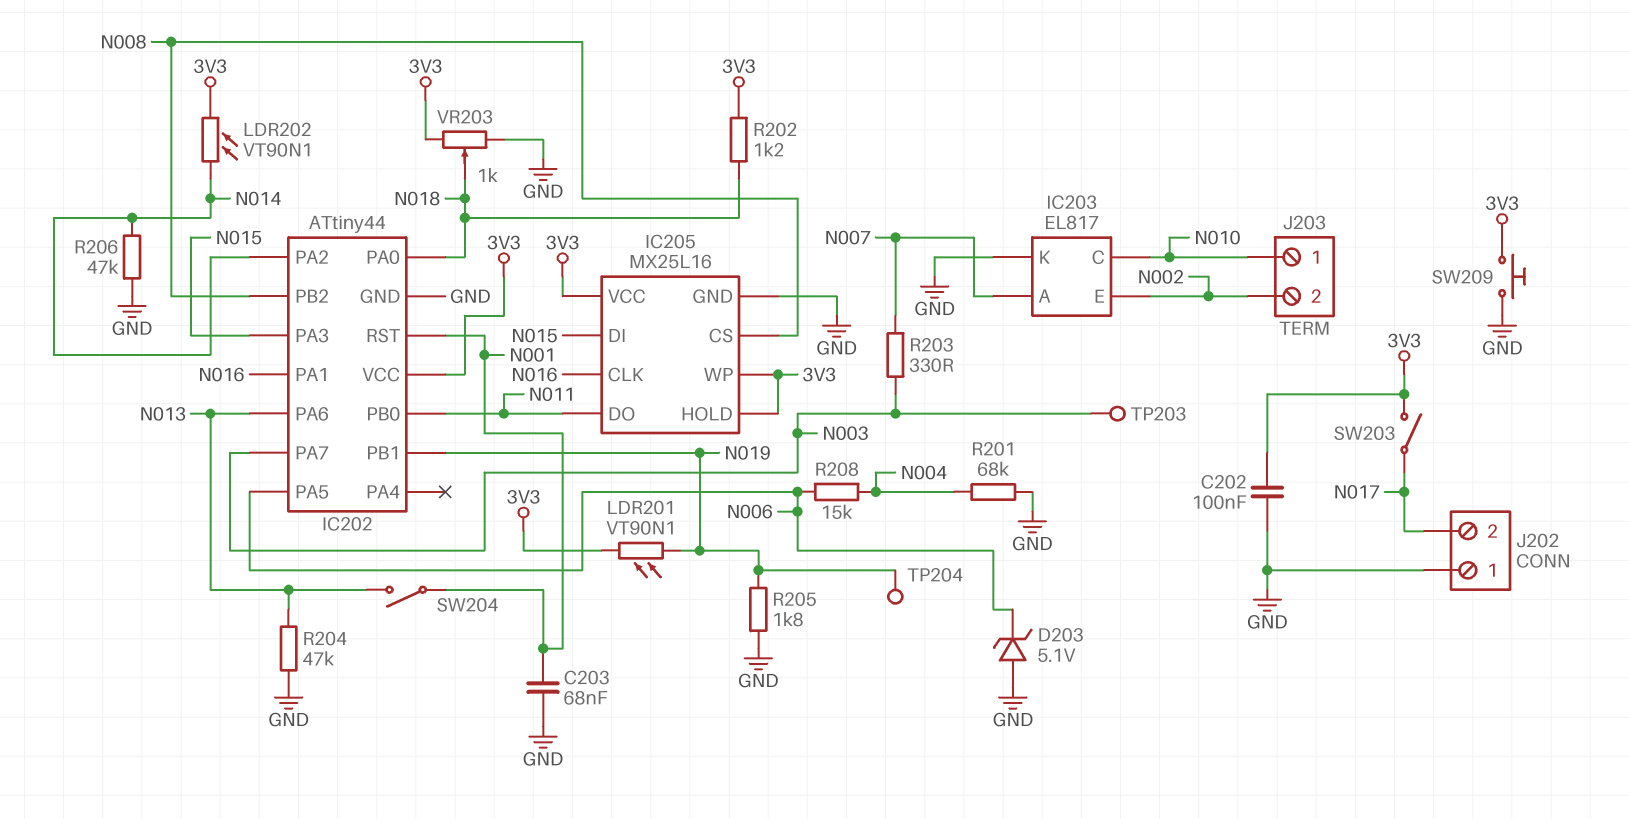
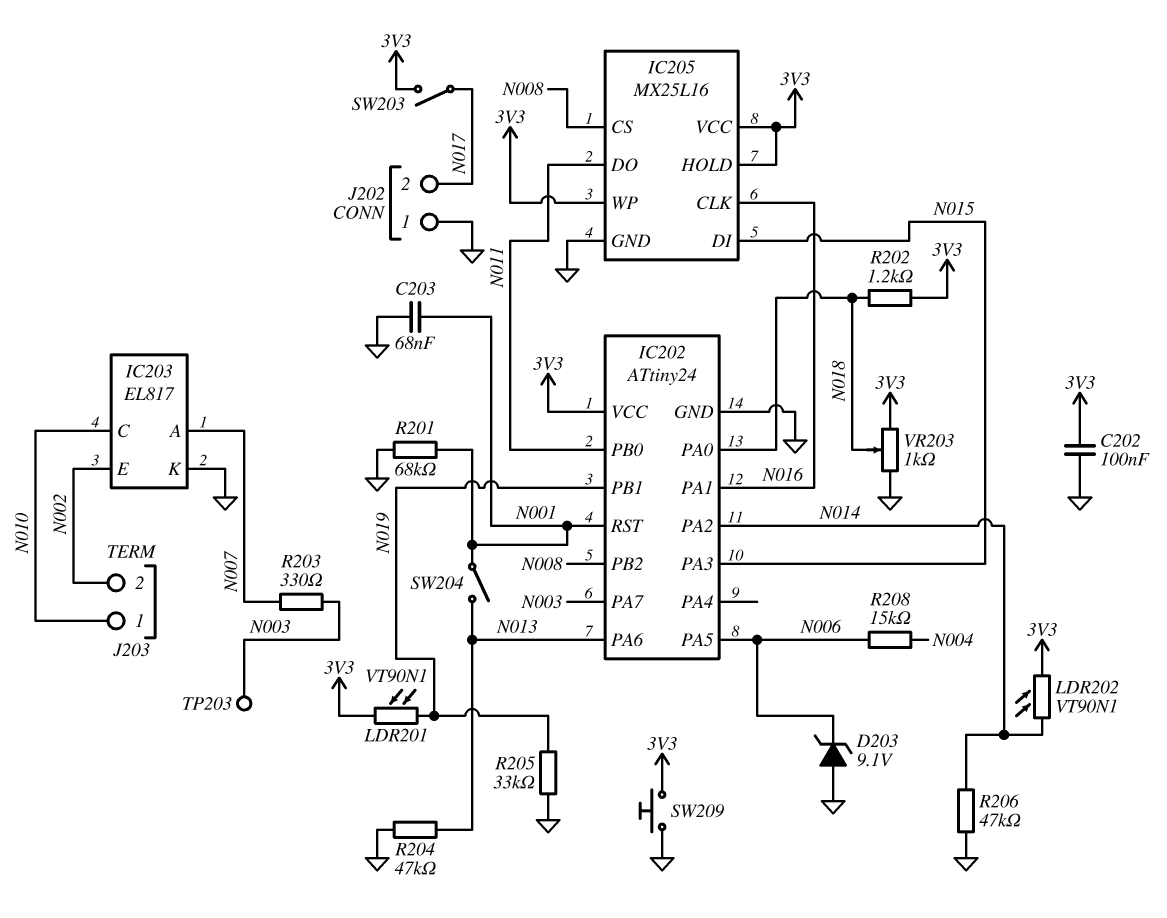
D203: zener 5.1V (A GND, K N006) -> zener 9.1V (A GND, K N006)
IC202: ATtiny44 -> ATtiny24
R201: 68k (GND, N004) -> 68k (GND, N001)
R205: 1.8k (GND, N019) -> 33k (GND, N019)
TP204: test point (N019) -> none

